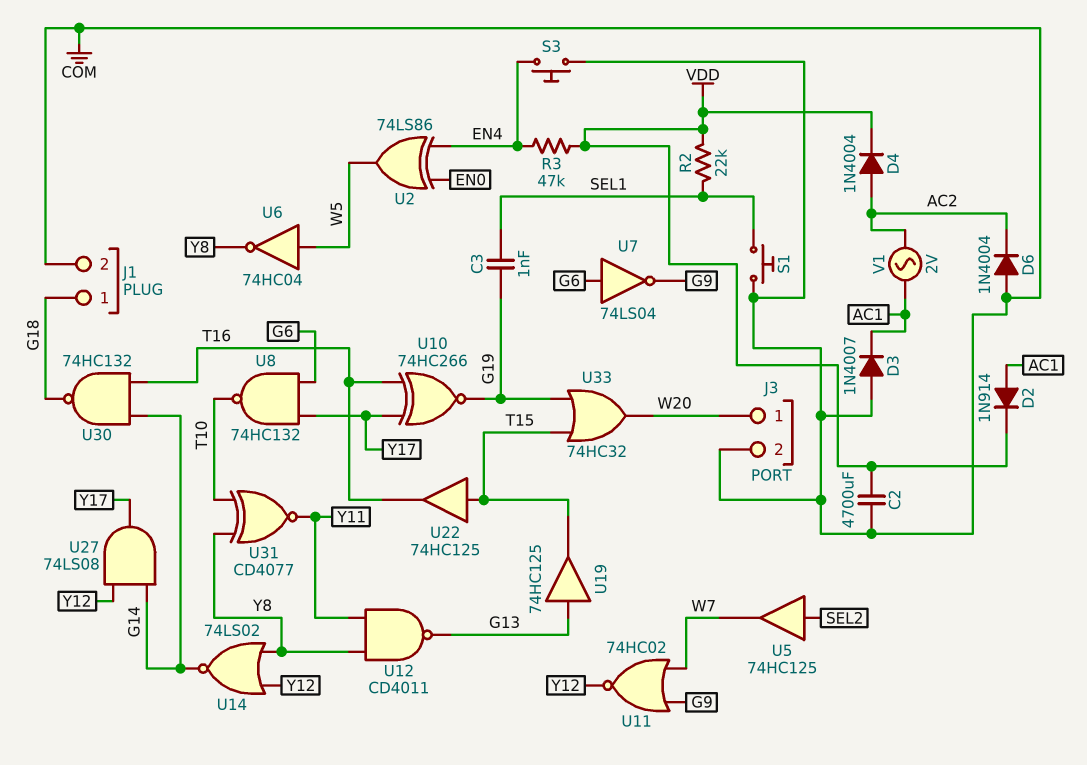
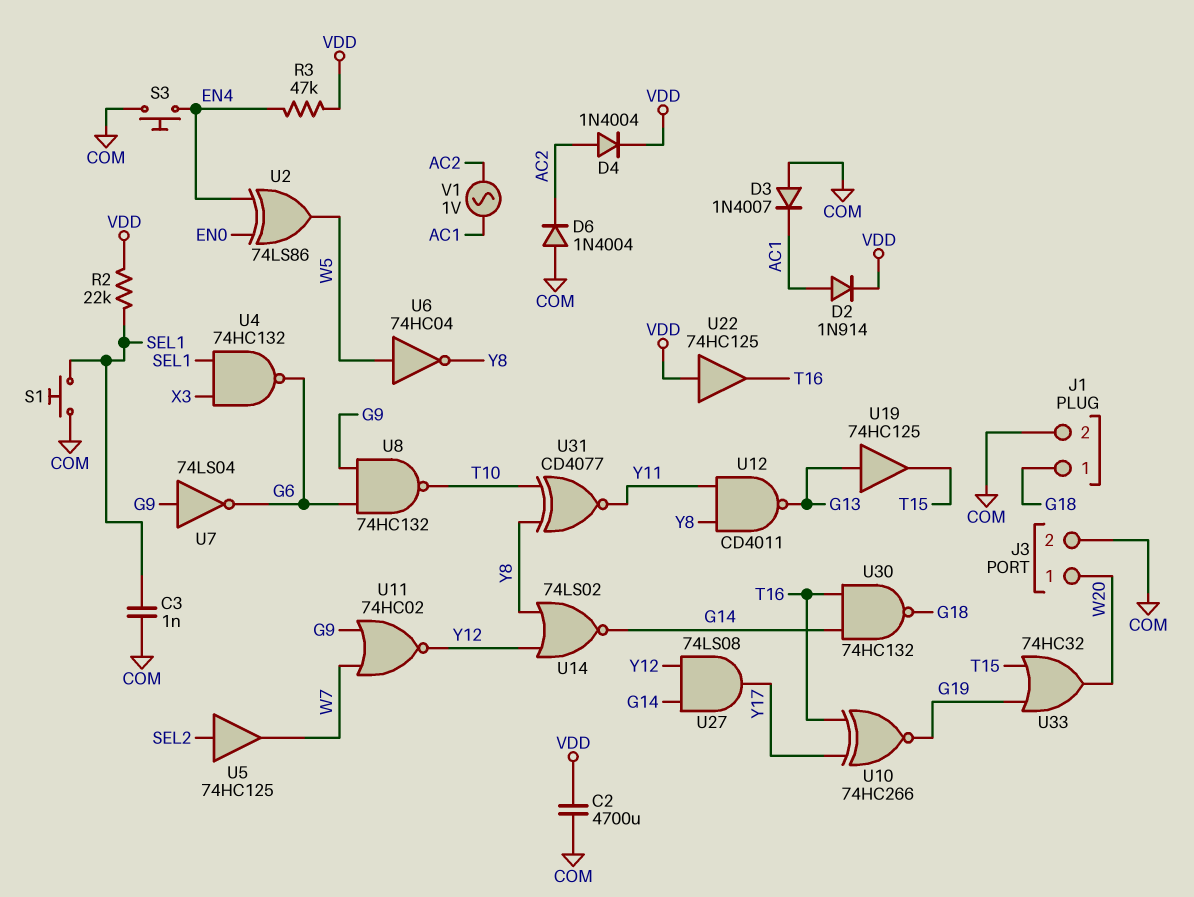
C3: 1nF (G19, SEL1) -> 1nF (COM, SEL1)
U4: none -> NAND 74HC132 (in SEL1, in X3, out G6)
U7: NOT 74LS04 (in G6, out G9) -> NOT 74LS04 (in G9, out G6)
U8: NAND 74HC132 (in G6, in Y17, out T10) -> NAND 74HC132 (in G6, in G9, out T10)
U22: buffer 74HC125 (in T15, out T16) -> buffer 74HC125 (in VDD, out T16)
V1: AC 2V (AC1, AC2) -> AC 1V (AC1, AC2)

